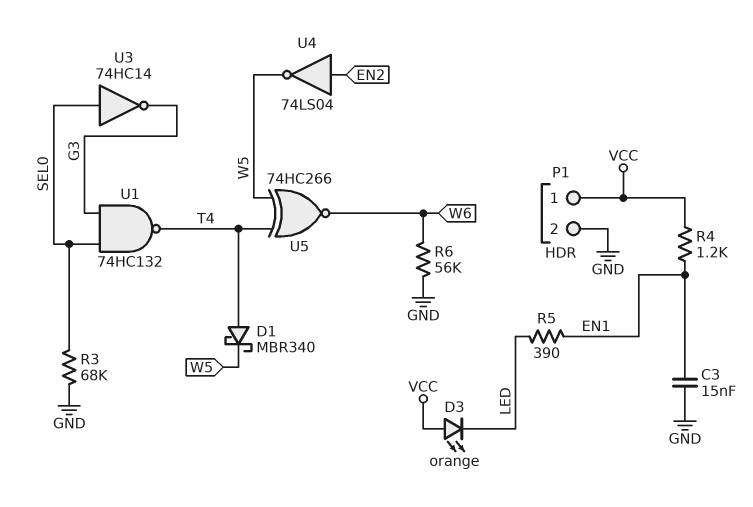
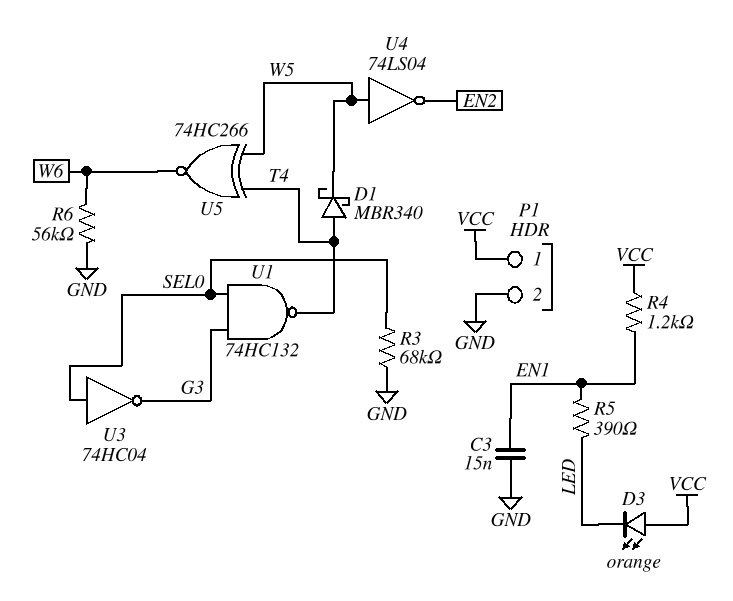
U3: NOT 74HC14 (in SEL0, out G3) -> NOT 74HC04 (in SEL0, out G3)
U4: NOT 74LS04 (in EN2, out W5) -> NOT 74LS04 (in W5, out EN2)

